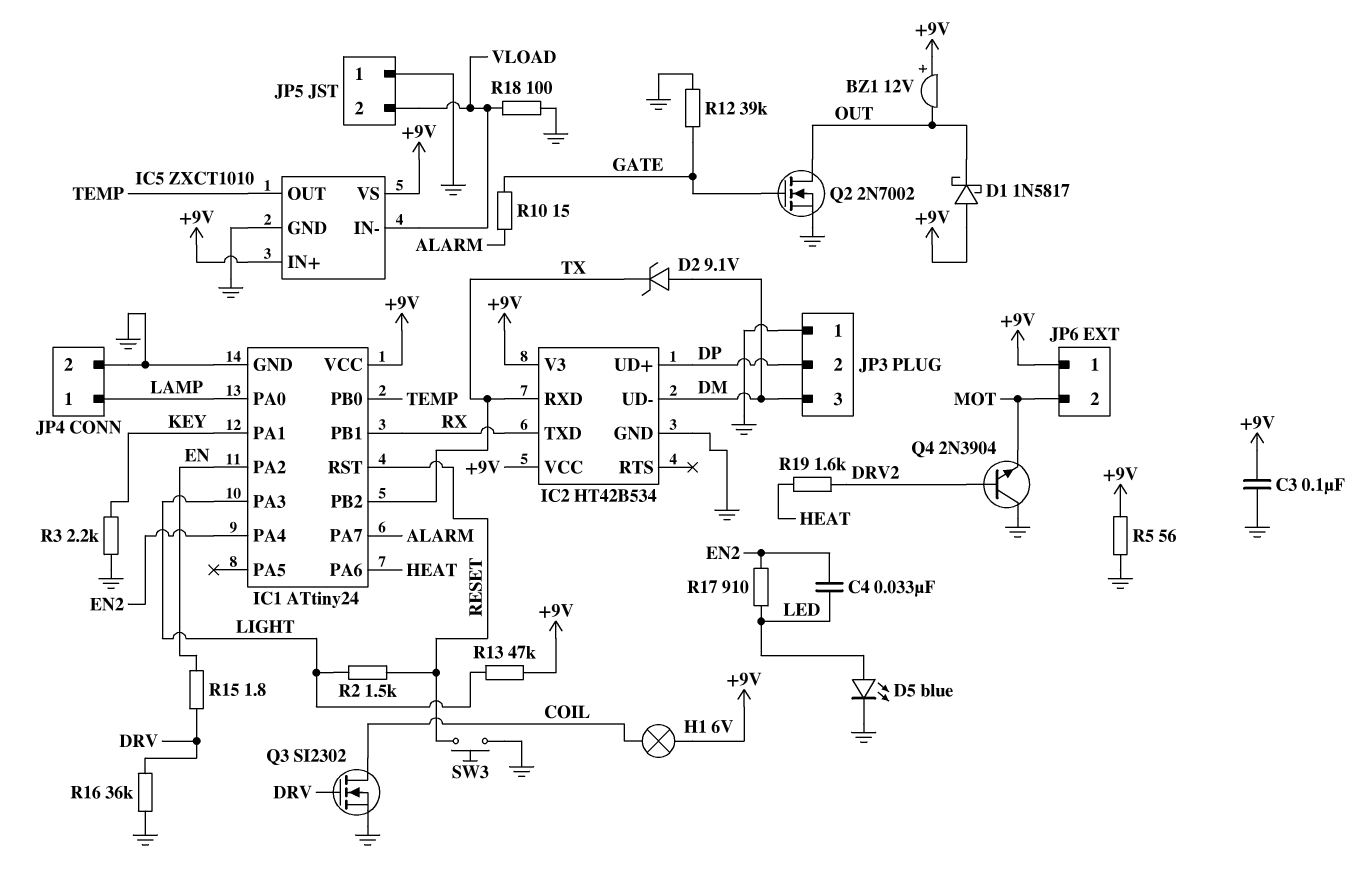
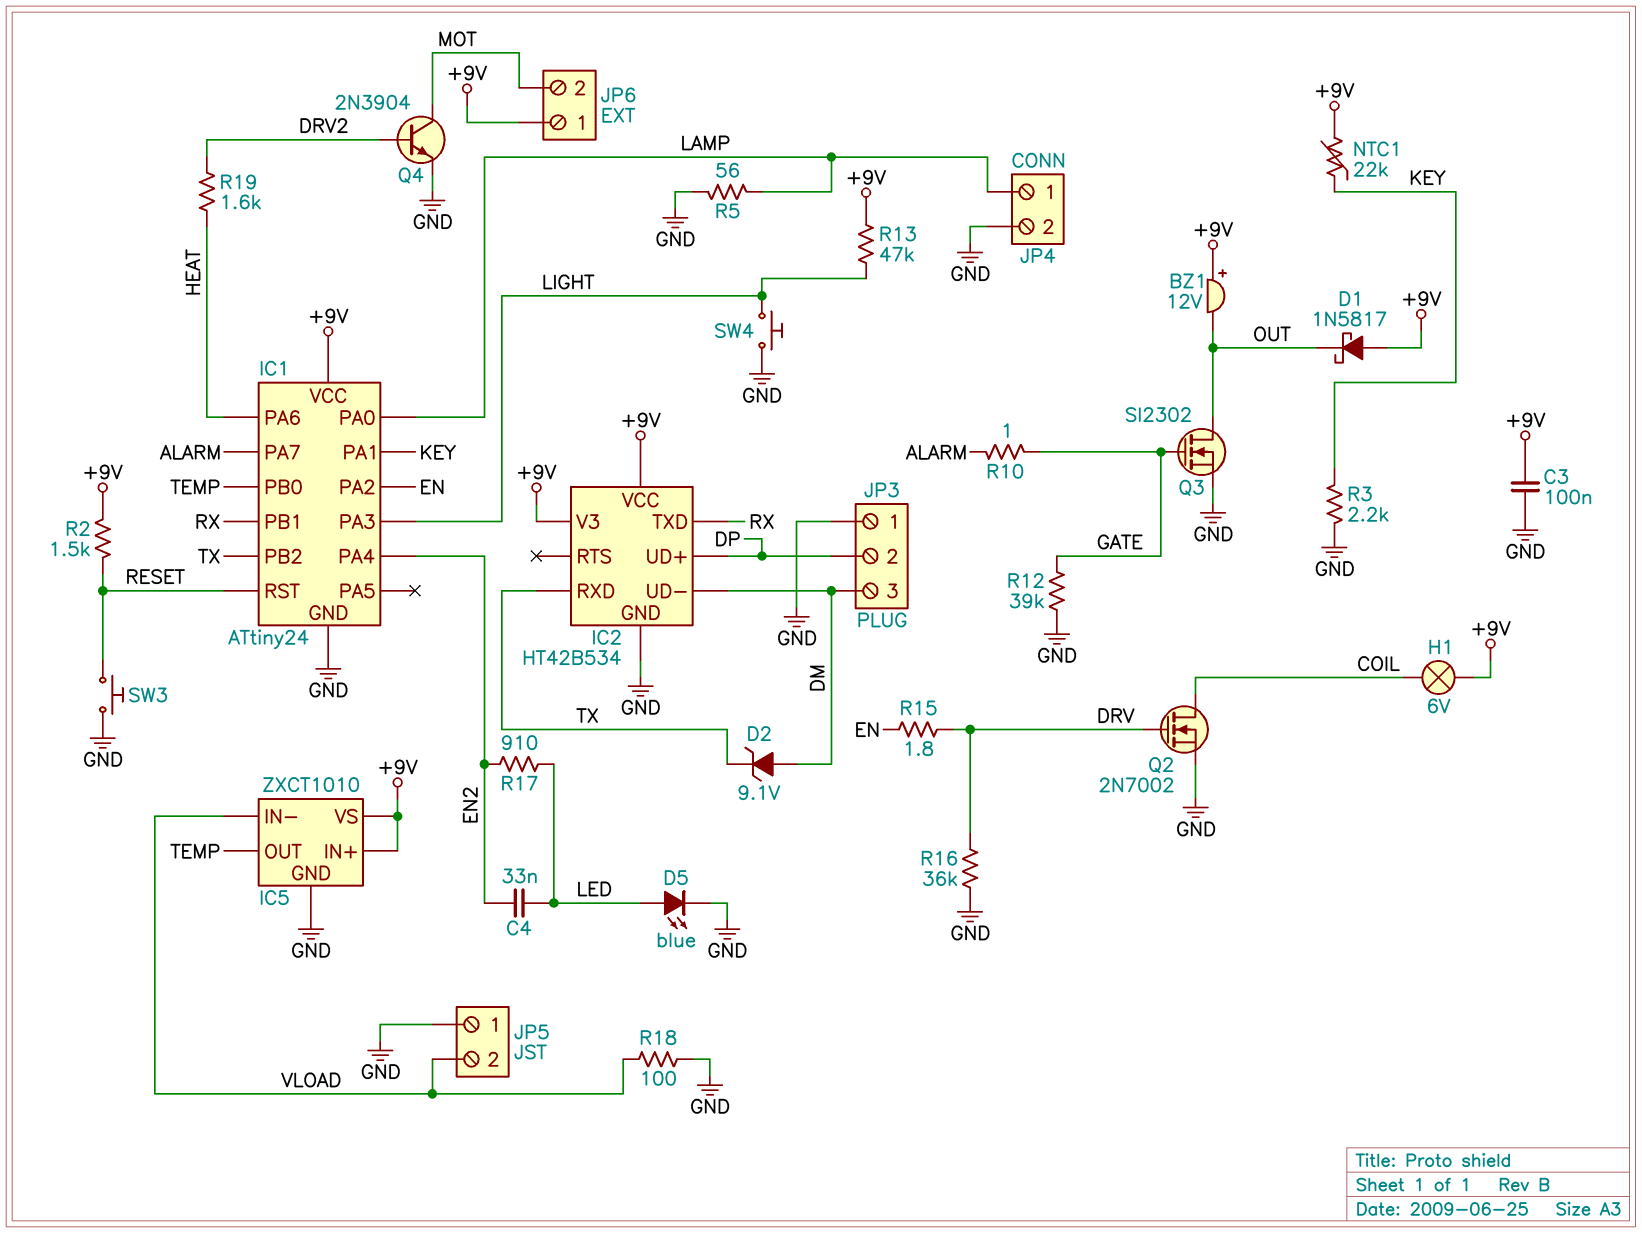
NTC1: none -> 22k (+9V, KEY)
Q2: NMOS 2N7002 (G GATE, D OUT, S GND) -> NMOS 2N7002 (G DRV, D COIL, S GND)
Q3: NMOS SI2302 (G DRV, D COIL, S GND) -> NMOS SI2302 (G GATE, D OUT, S GND)
Q4: NPN 2N3904 (B DRV2, C GND, E MOT) -> NPN 2N3904 (B DRV2, C MOT, E GND)
R2: 1.5k (LIGHT, RESET) -> 1.5k (+9V, RESET)
R5: 56 (+9V, GND) -> 56 (GND, LAMP)
R10: 15 (ALARM, GATE) -> 1 (ALARM, GATE)
SW4: none -> button (GND, LIGHT)

